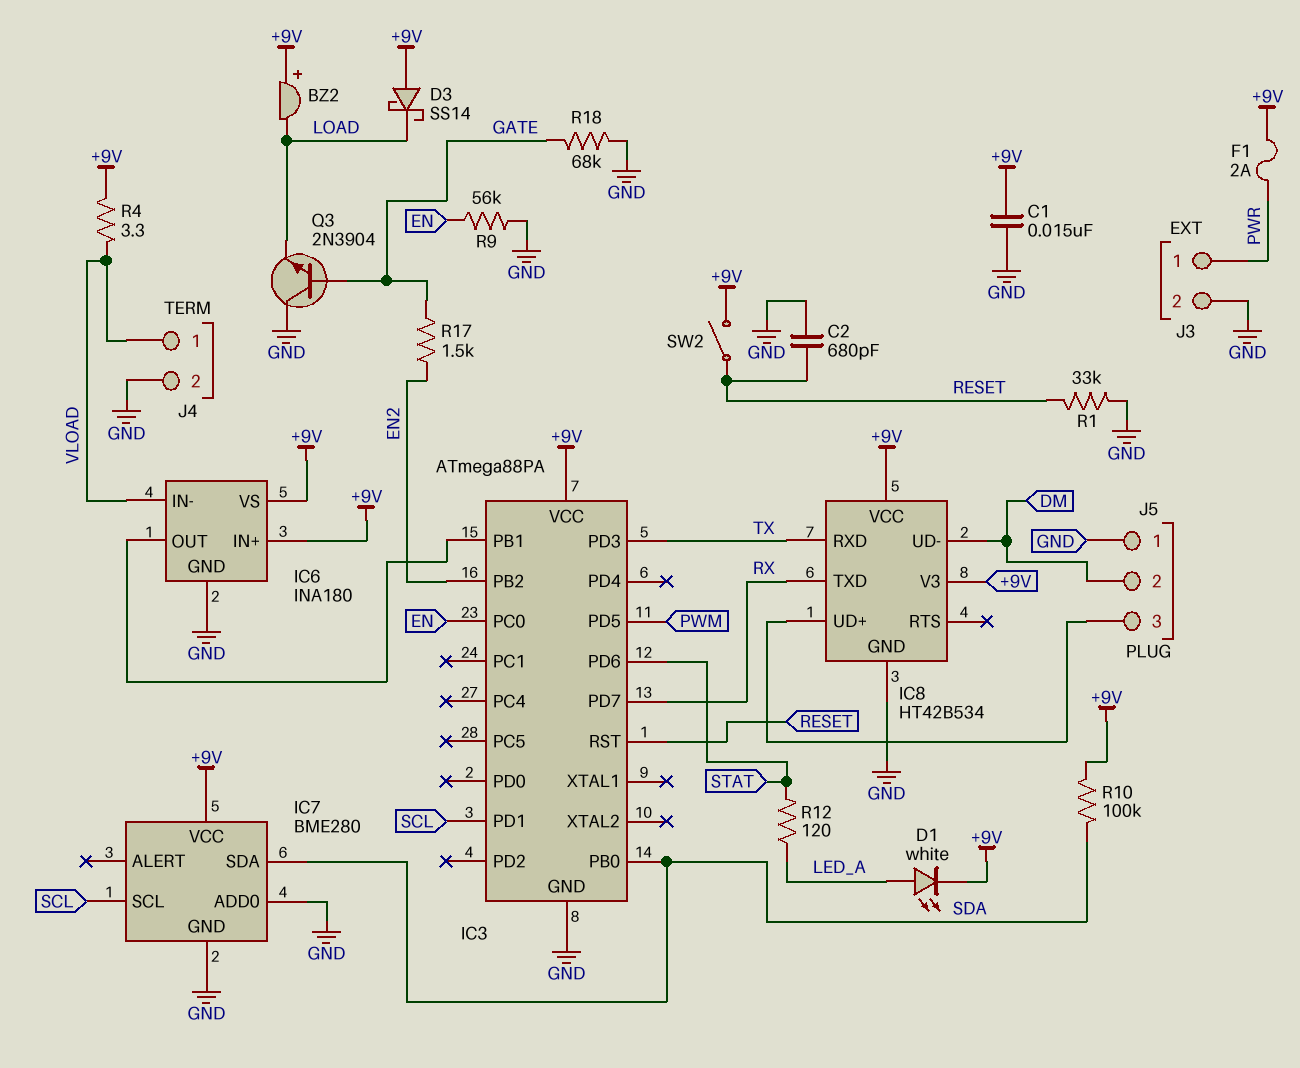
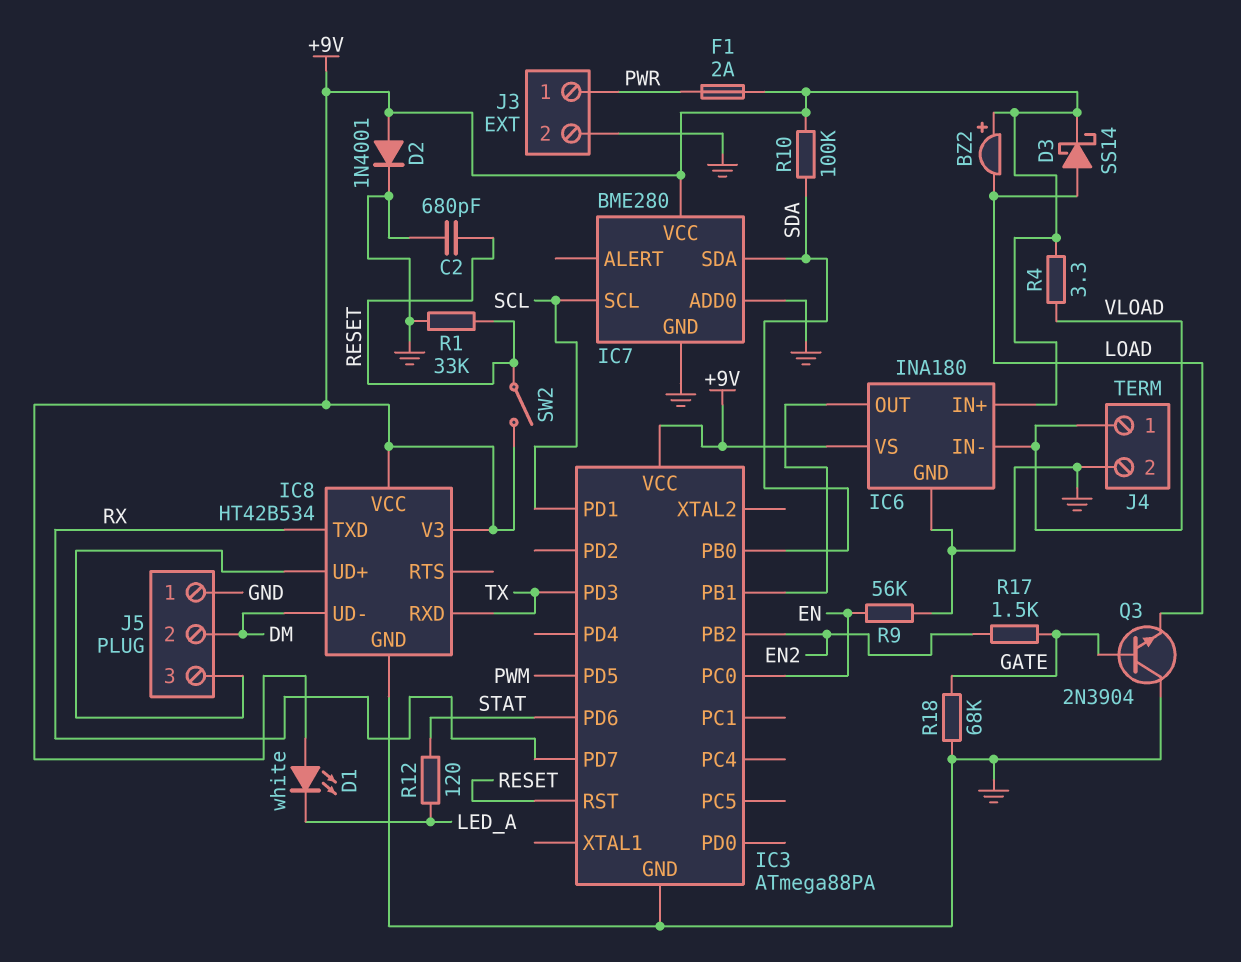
C1: 15nF (+9V, GND) -> none
D1: LED white (A LED_A, K +9V) -> LED white (A +9V, K LED_A)
D2: none -> diode 1N4001 (A +9V, K GND)
D3: schottky SS14 (A +9V, K LOAD) -> schottky SS14 (A LOAD, K +9V)

